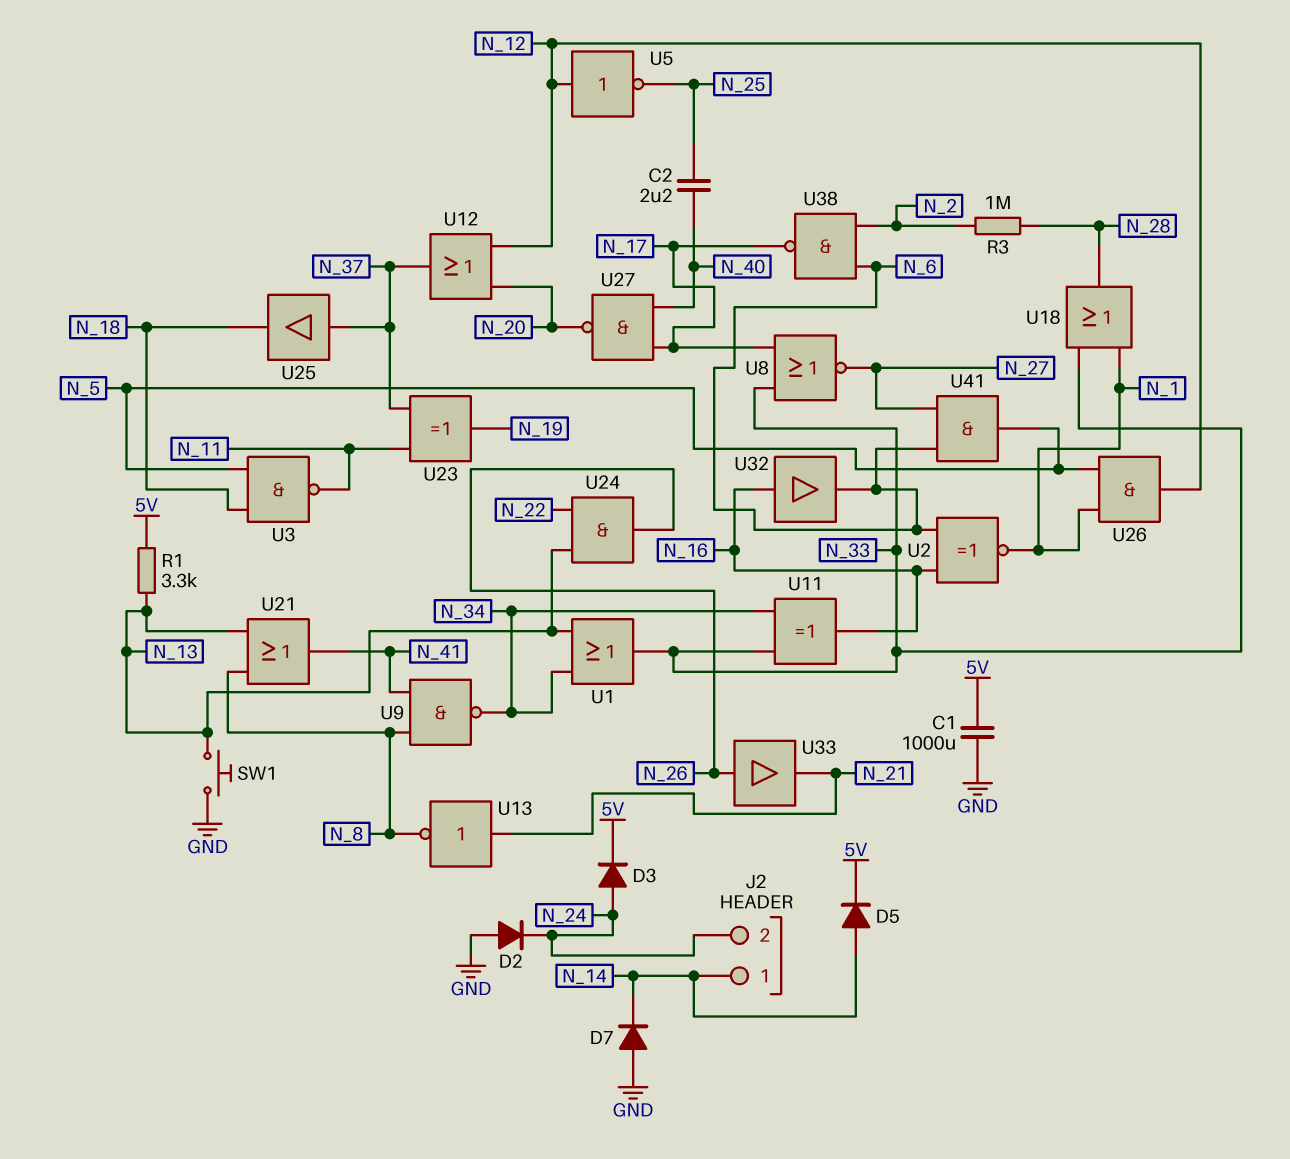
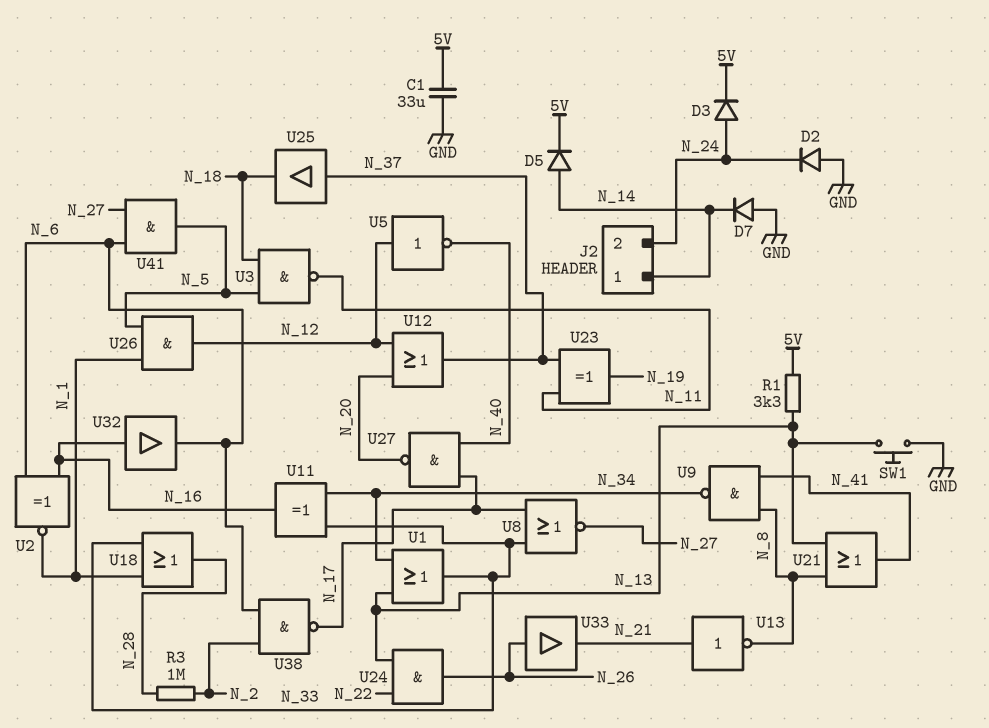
C1: 1000uF (5V, GND) -> 33uF (5V, GND)
C2: 2.2uF (N_25, N_40) -> none
U5: NOT (in N_12, out N_25) -> NOT (in N_12, out N_40)

